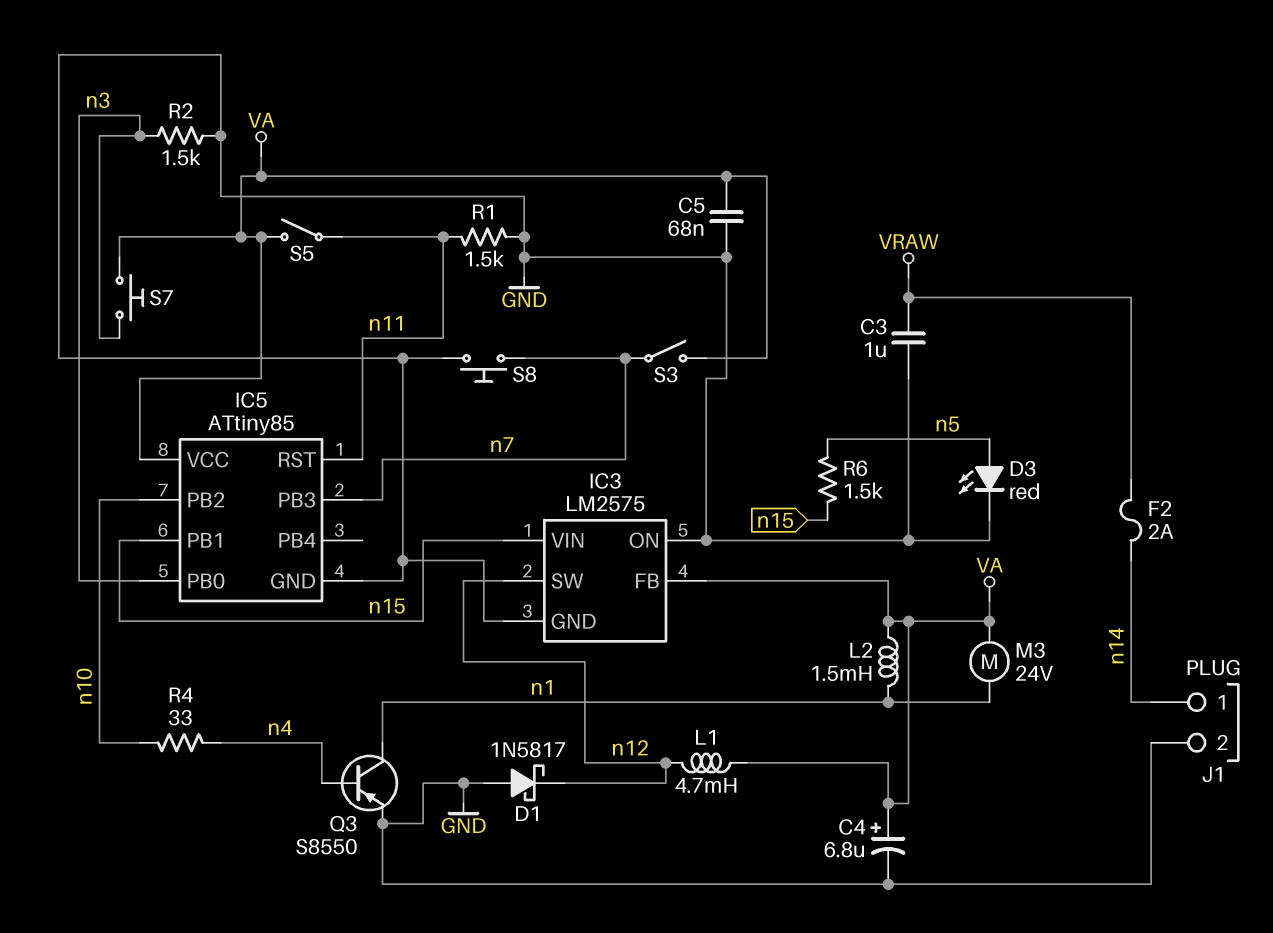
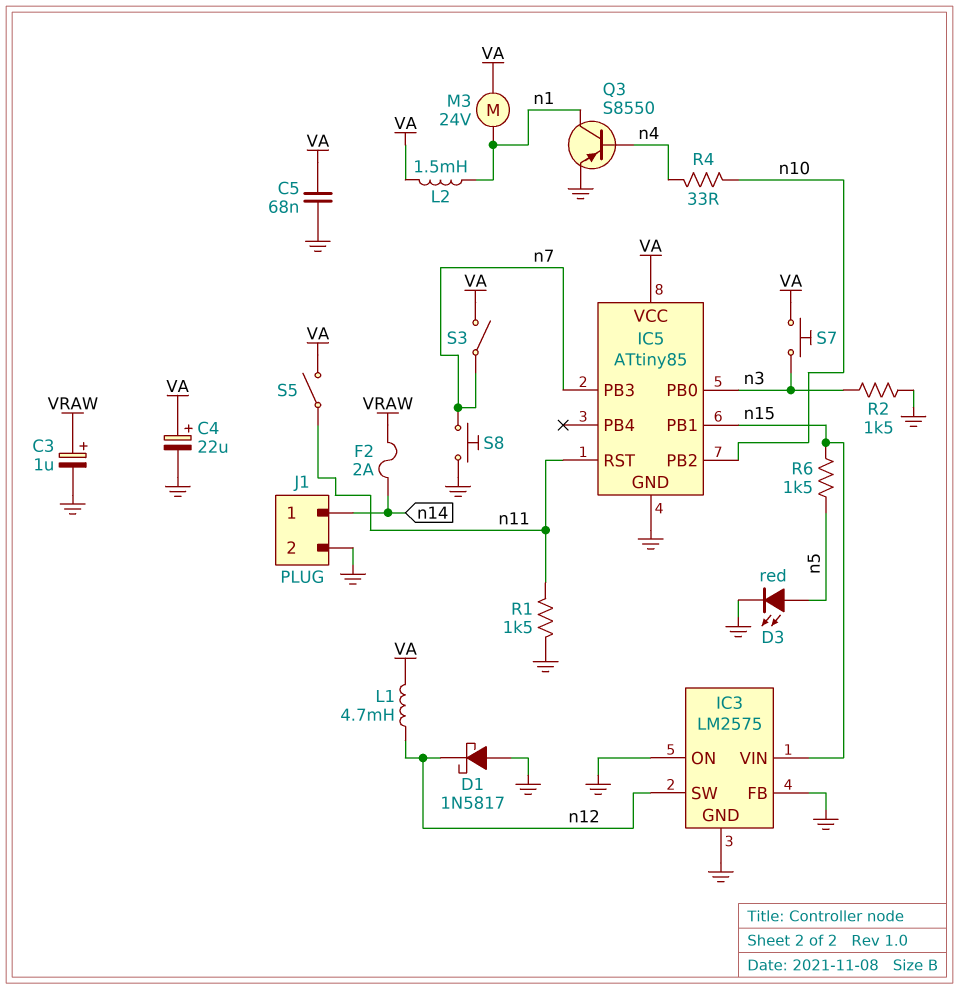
C3: 1uF (GND, VRAW) -> 1uF (plus VRAW, minus GND)
C4: 6.8uF (plus VA, minus GND) -> 22uF (plus VA, minus GND)
IC3 pin FB: VA -> GND

